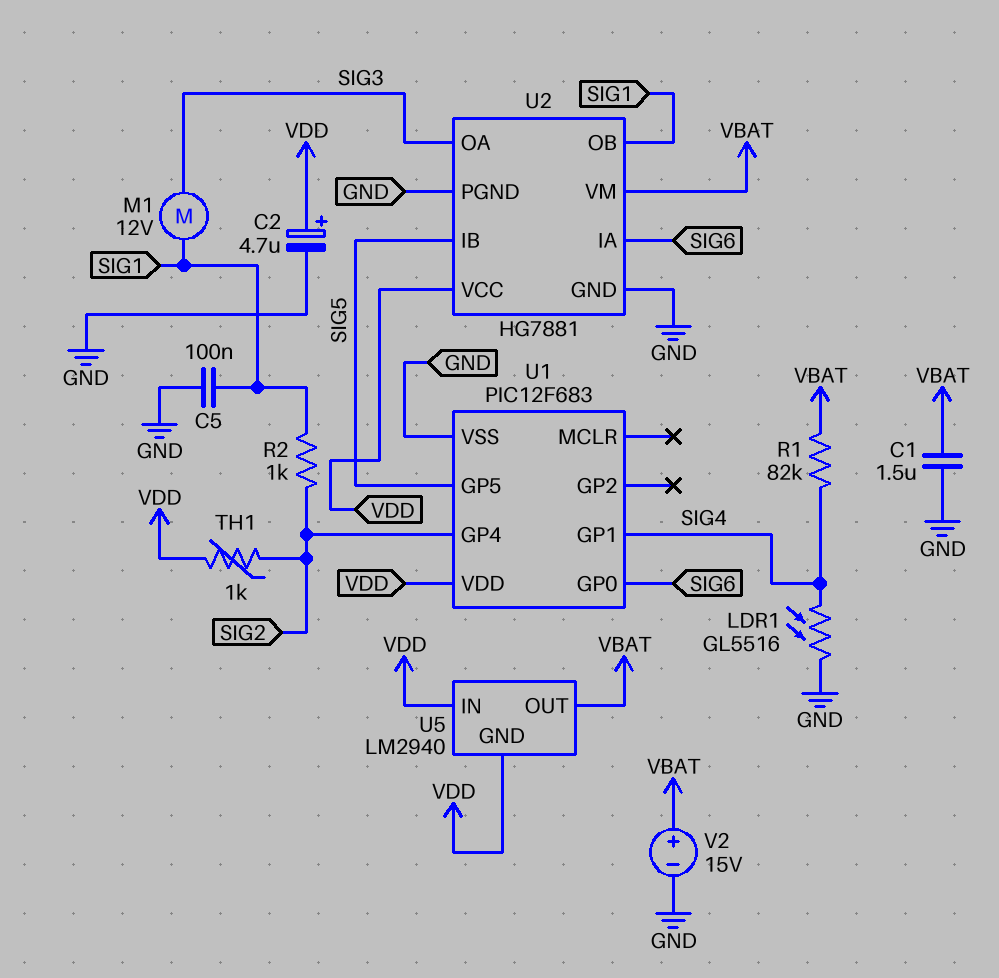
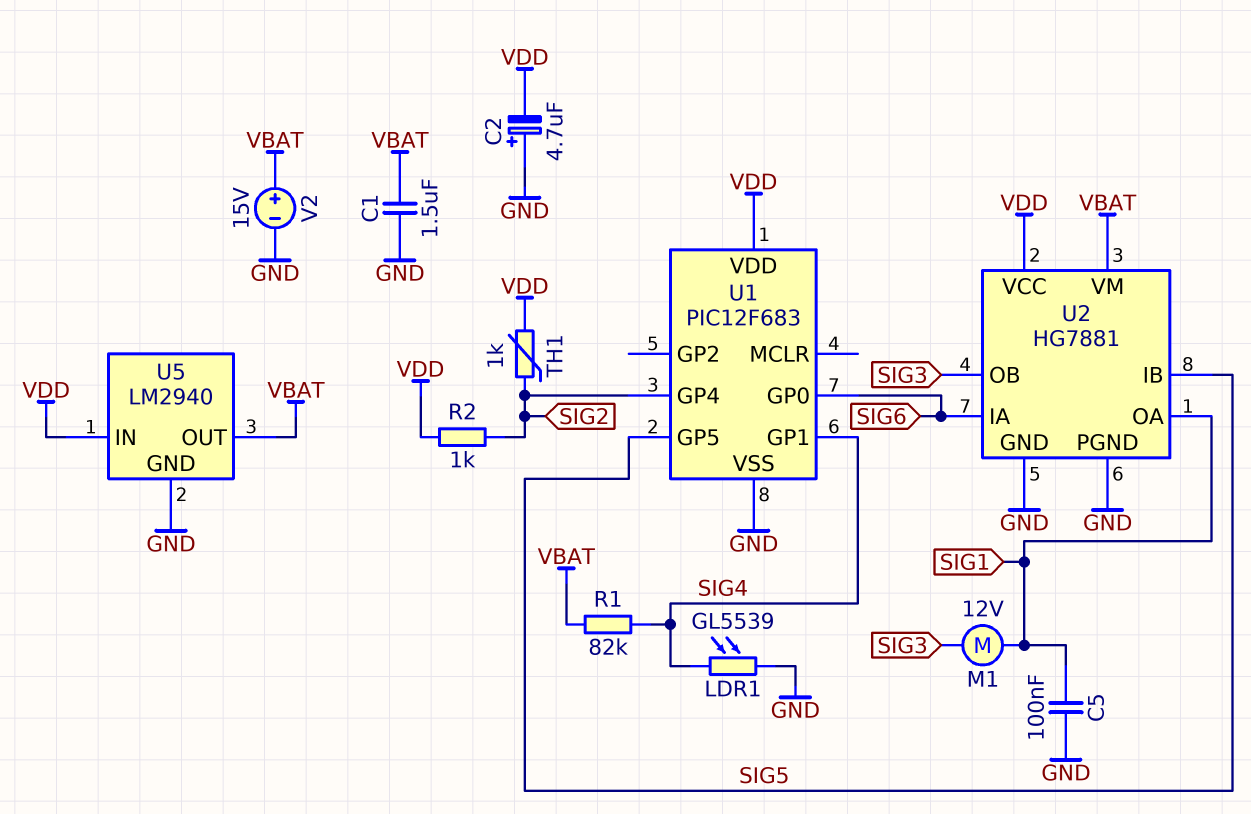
C2: 4.7uF (plus VDD, minus GND) -> 4.7uF (plus GND, minus VDD)
LDR1: GL5516 (GND, SIG4) -> GL5539 (GND, SIG4)
R2: 1k (SIG1, SIG2) -> 1k (SIG2, VDD)
U2 pin OA: SIG3 -> SIG1
U2 pin OB: SIG1 -> SIG3
U5 pin GND: VDD -> GND

